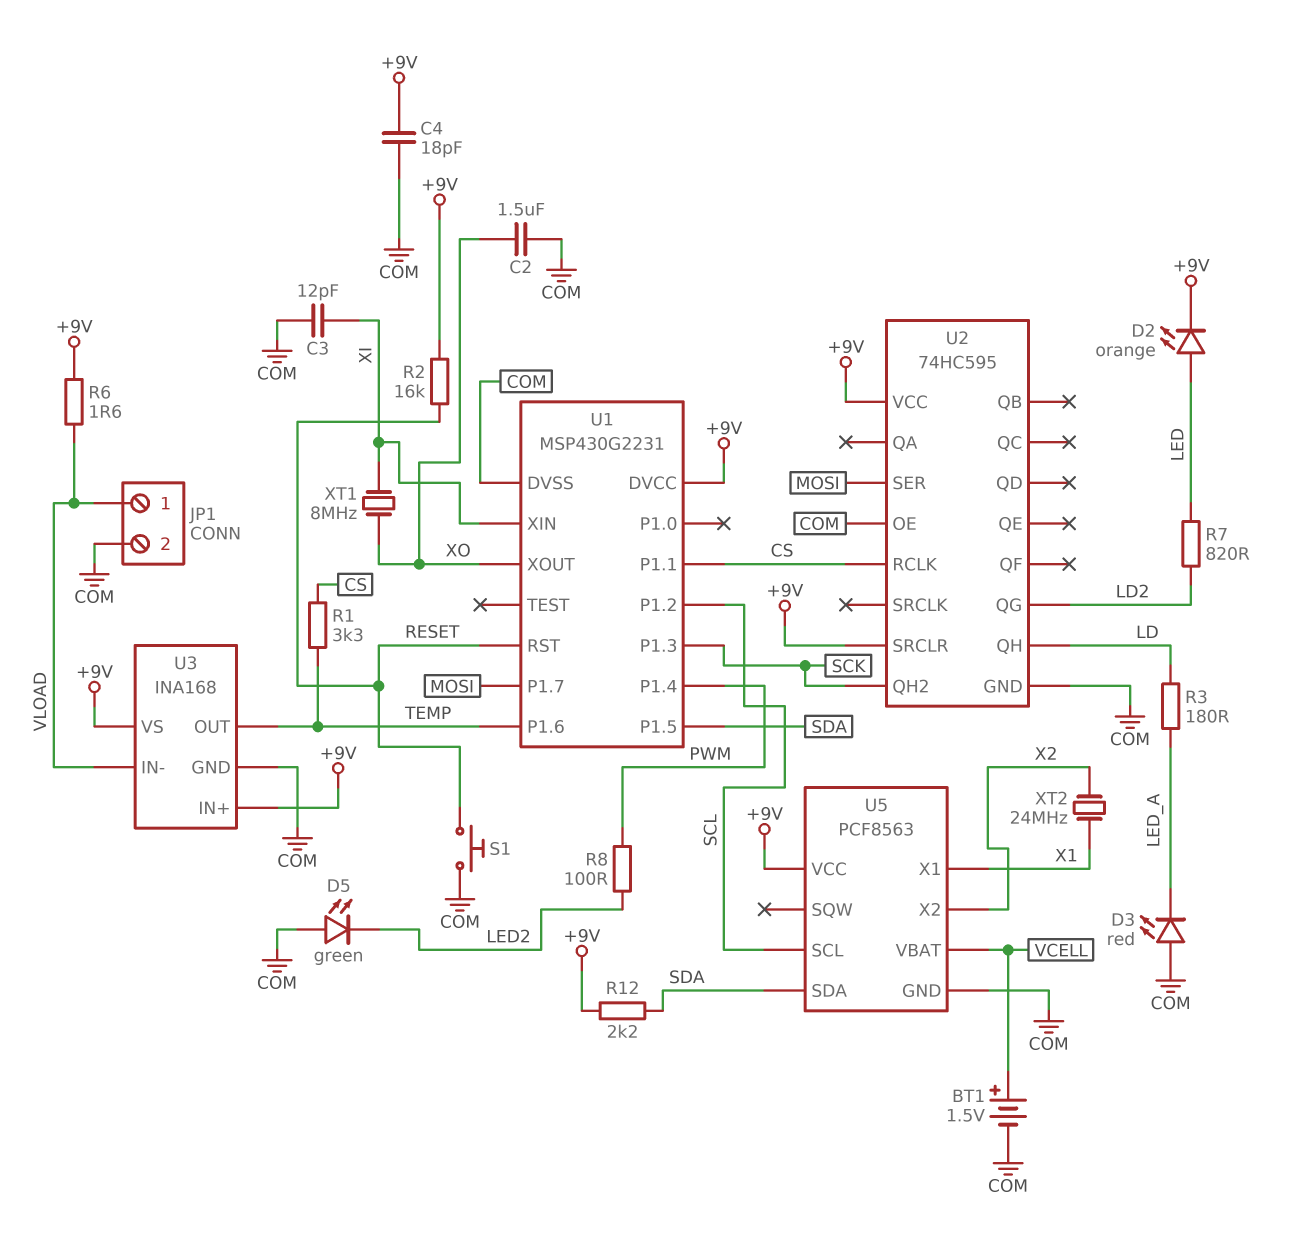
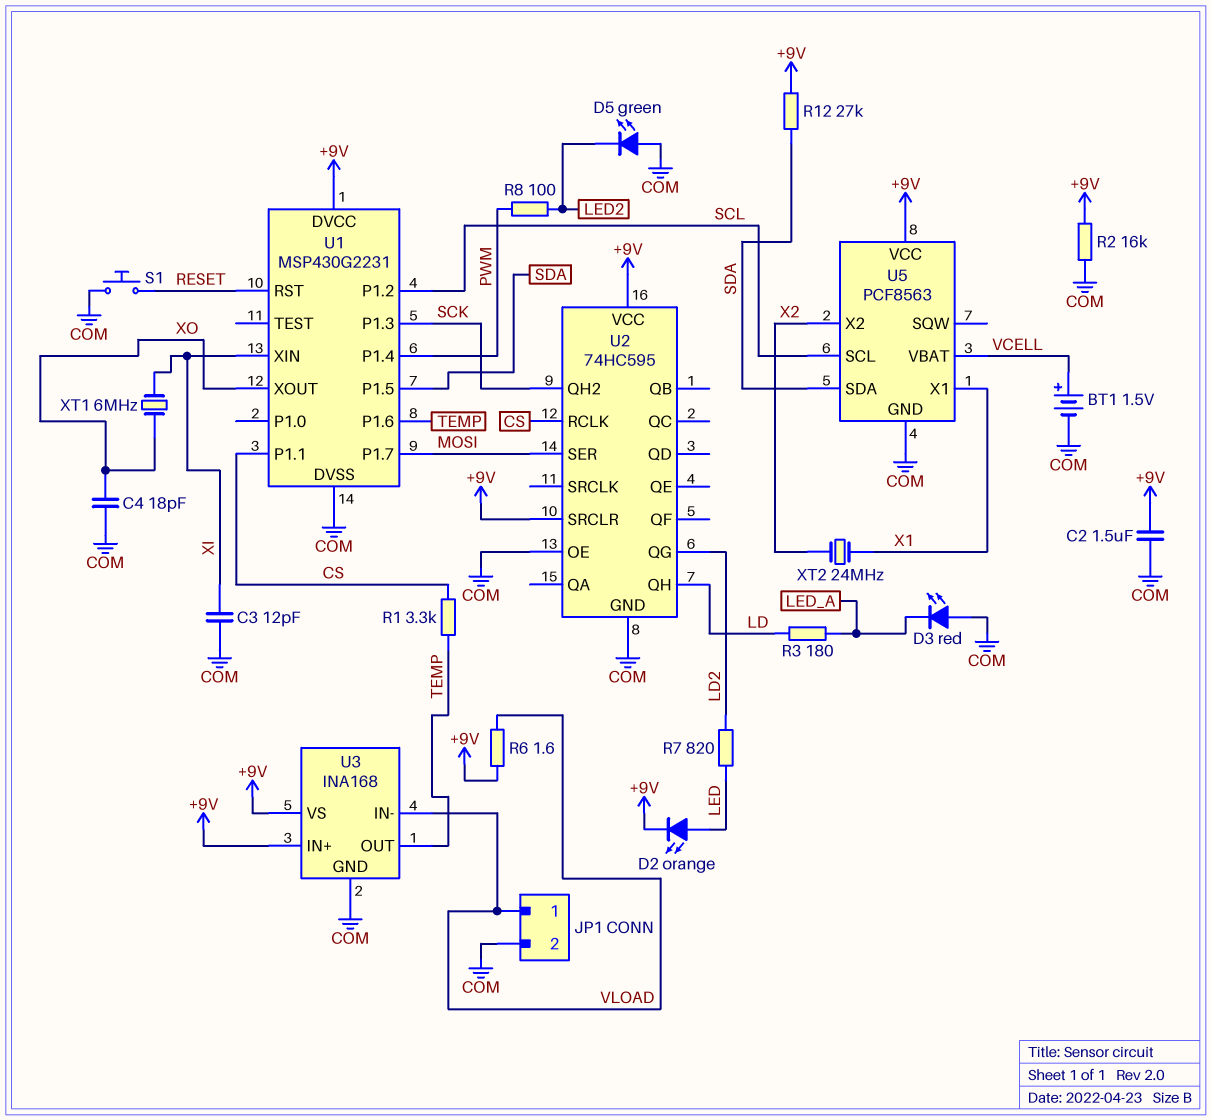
C2: 1.5uF (COM, XO) -> 1.5uF (+9V, COM)
C4: 18pF (+9V, COM) -> 18pF (COM, XO)
R2: 16k (+9V, RESET) -> 16k (+9V, COM)
R12: 2.2k (+9V, SDA) -> 27k (+9V, SDA)
XT1: 8MHz (XI, XO) -> 6MHz (XI, XO)

